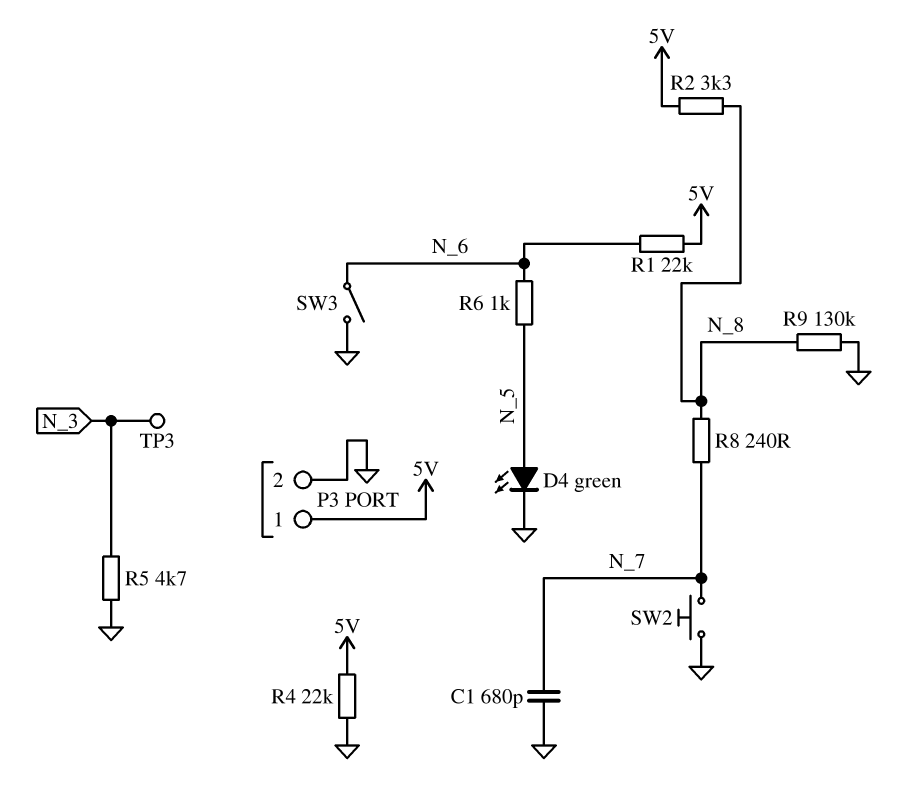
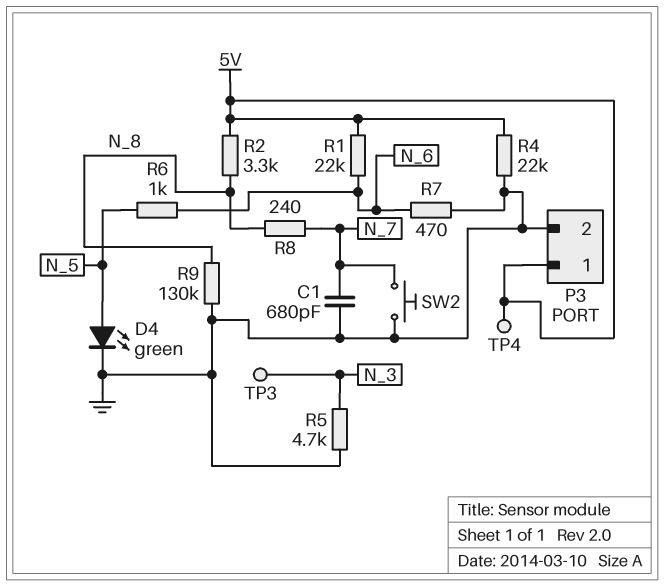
R7: none -> 470 (GND, N_6)
SW3: switch (GND, N_6) -> none
TP4: none -> test point (5V)

